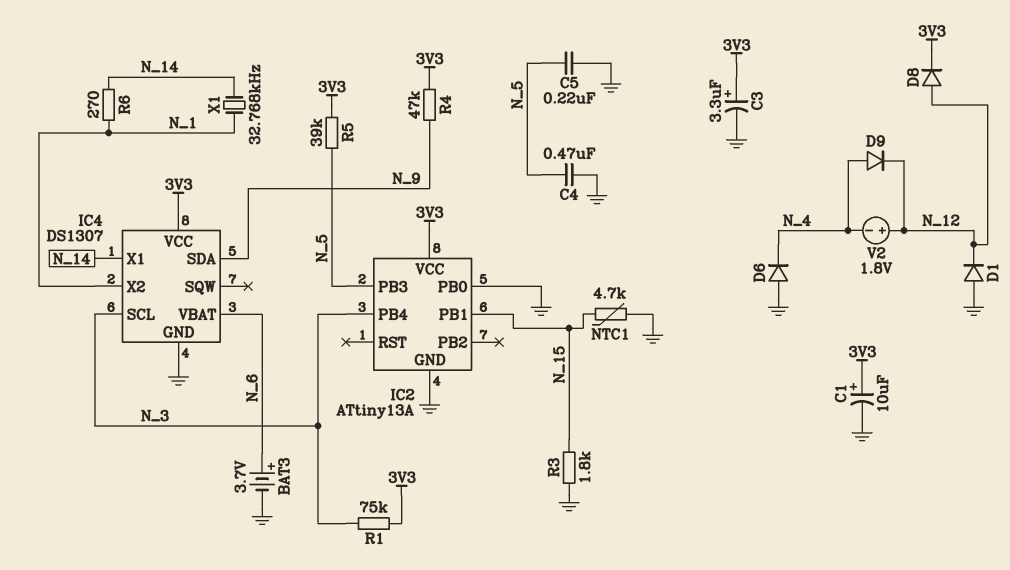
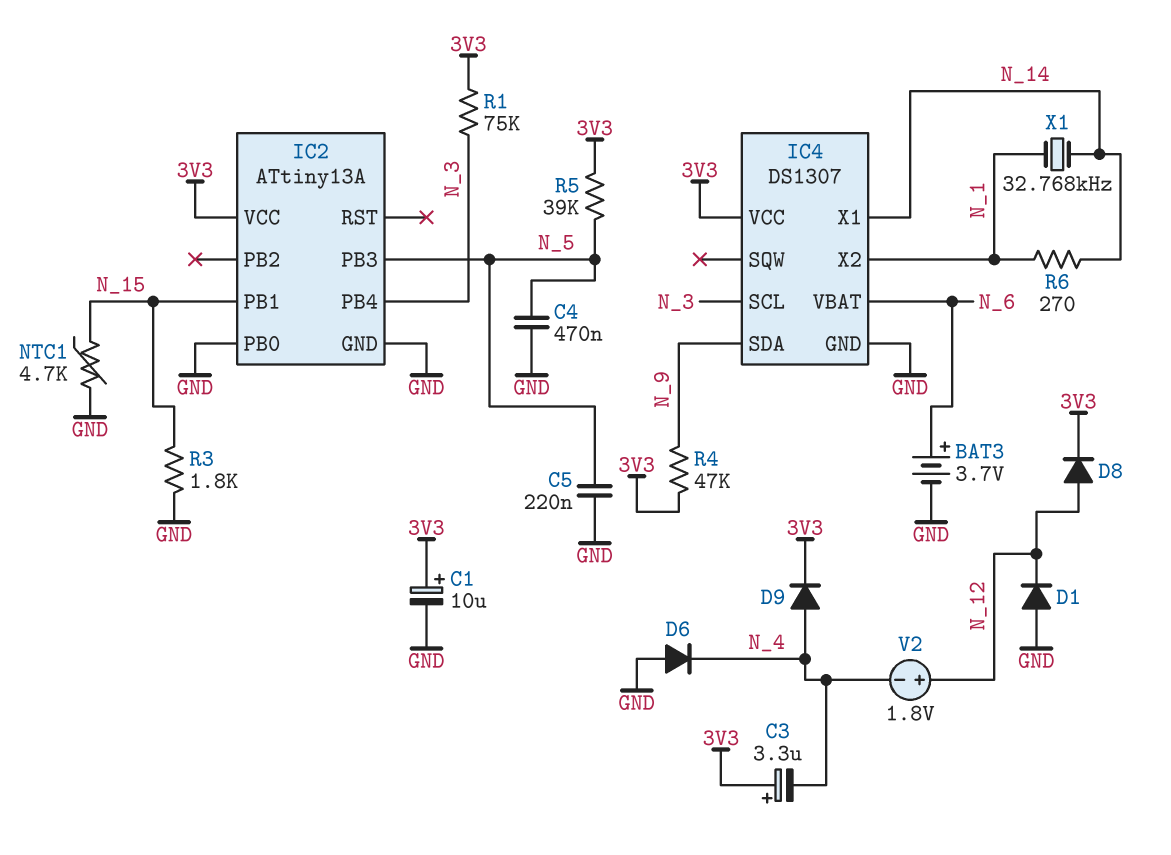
C3: 3.3uF (plus 3V3, minus GND) -> 3.3uF (plus 3V3, minus N_4)
D9: diode (A N_4, K N_12) -> diode (A N_4, K 3V3)

